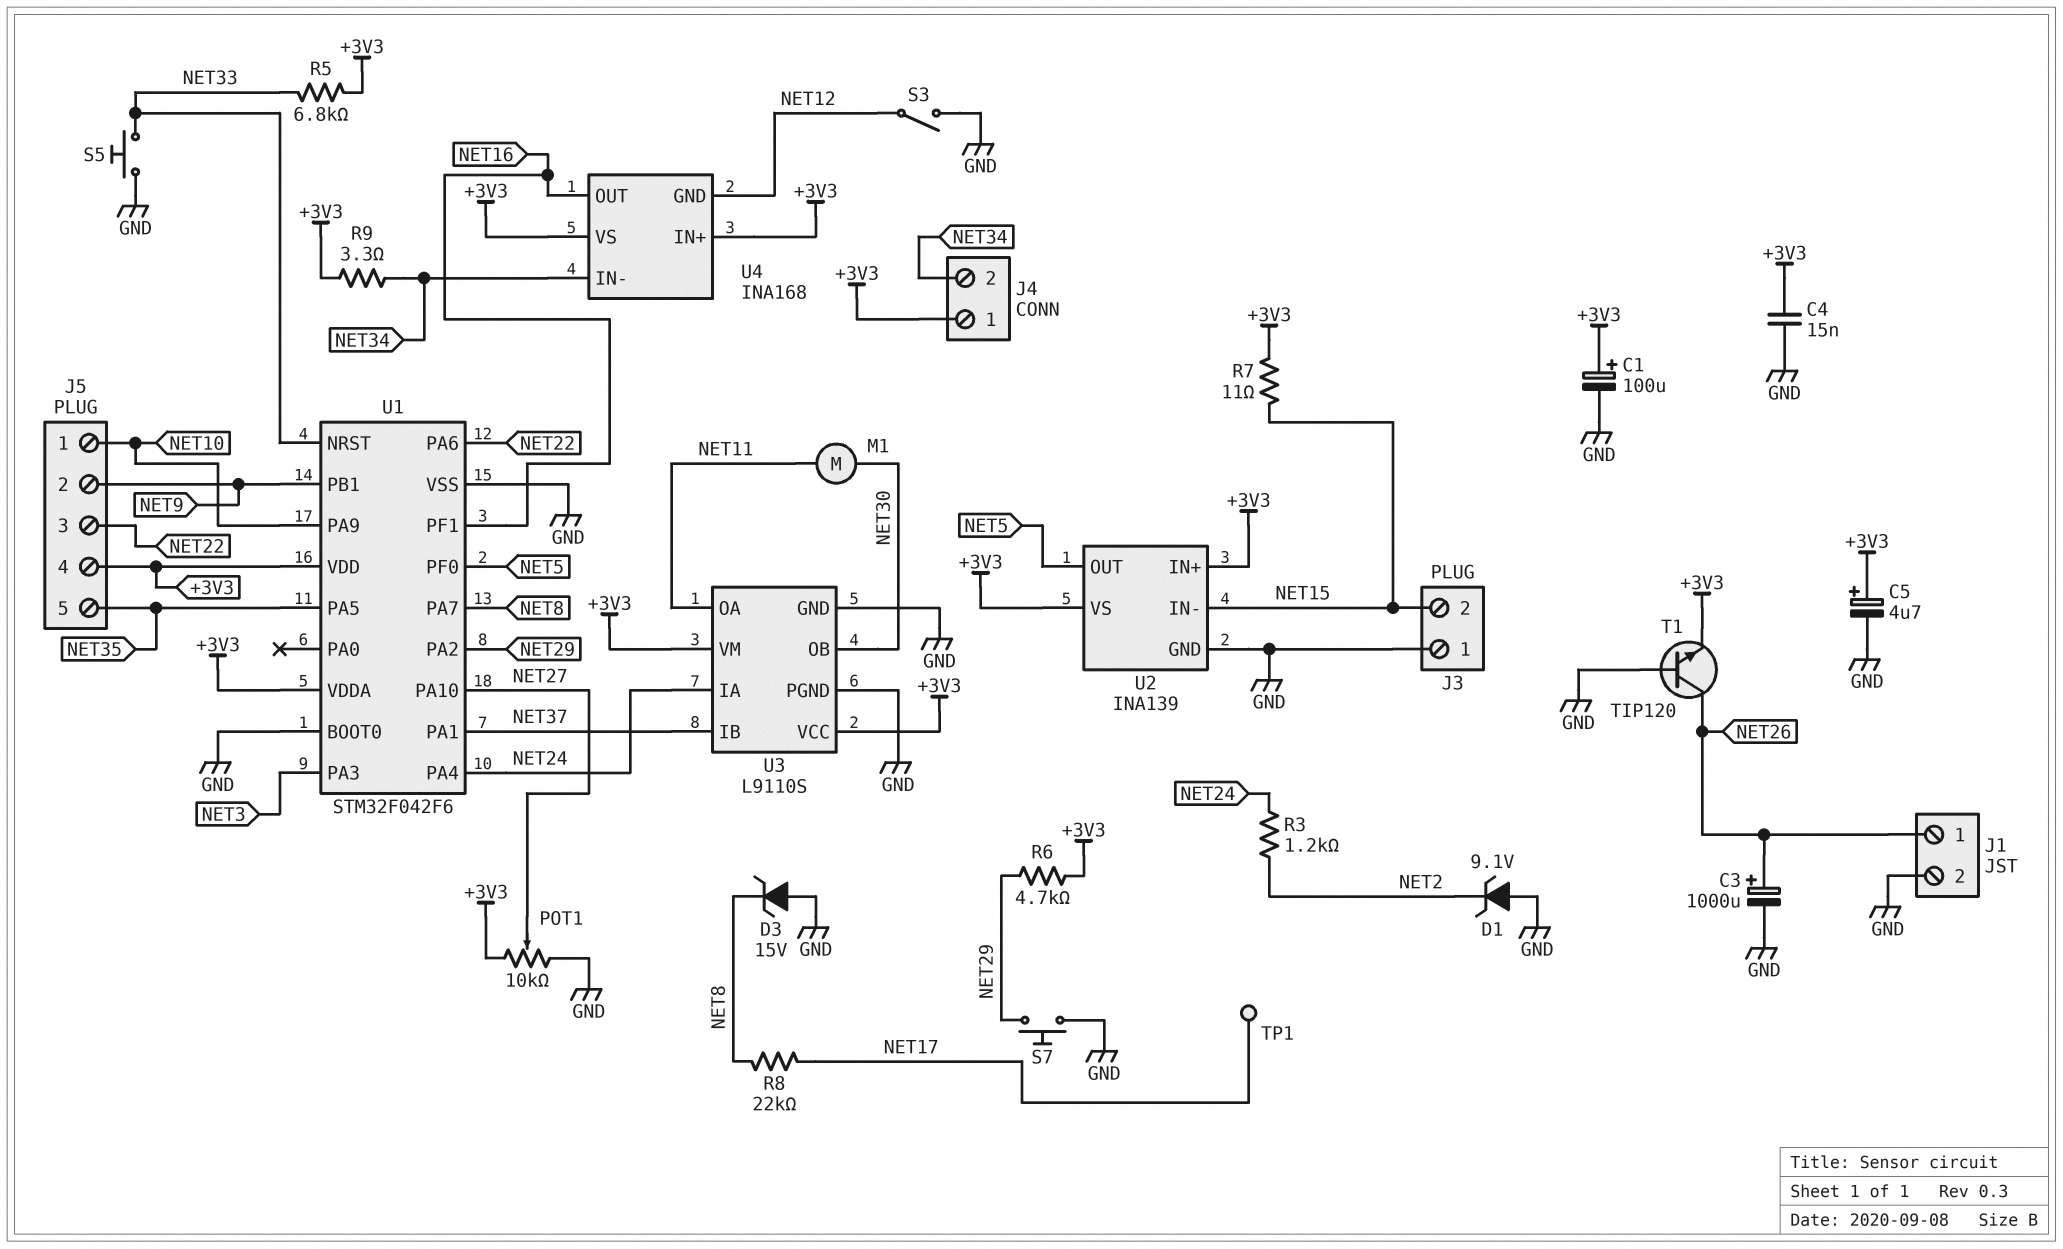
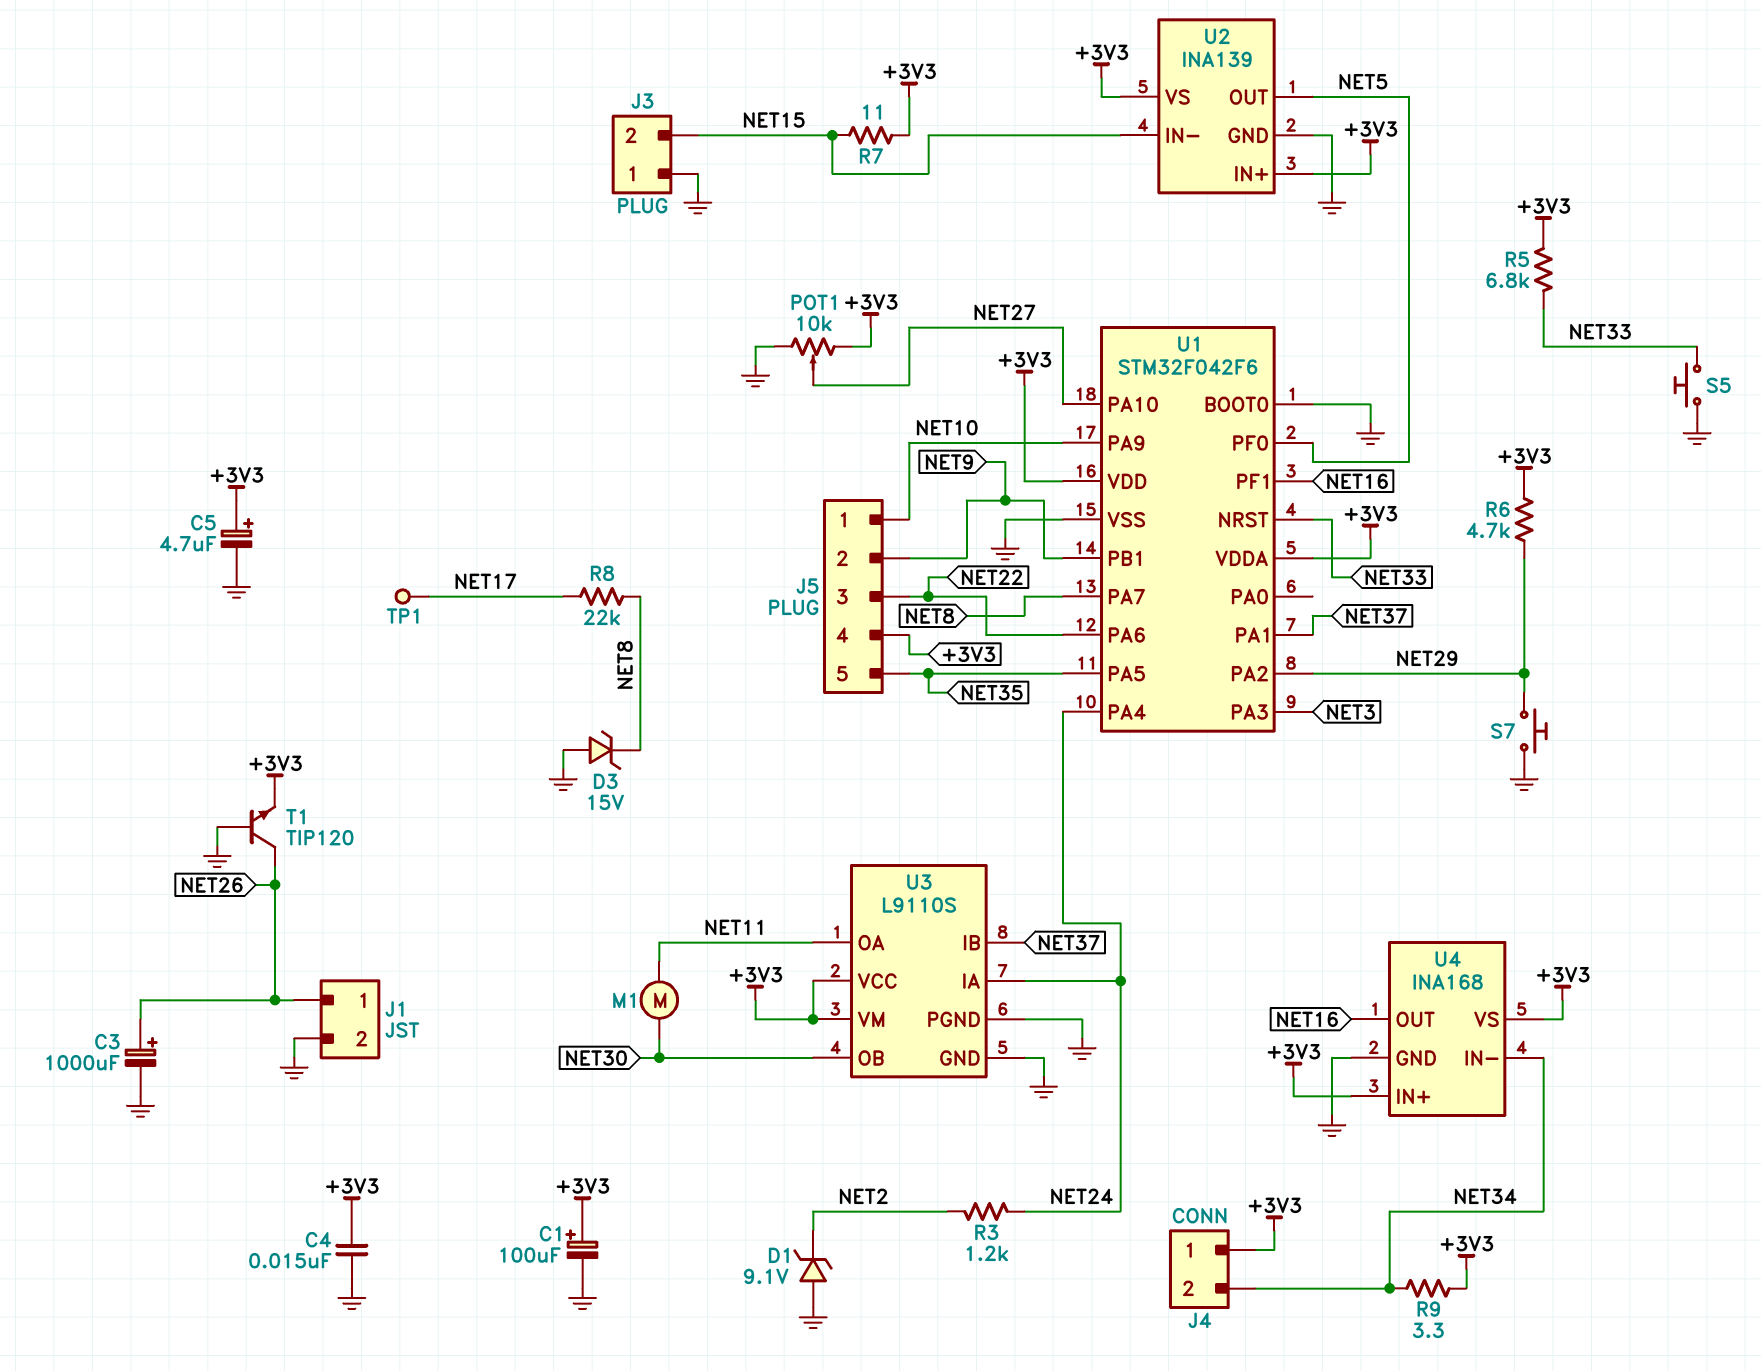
S3: switch (GND, NET12) -> none
U4 pin GND: NET12 -> GND

